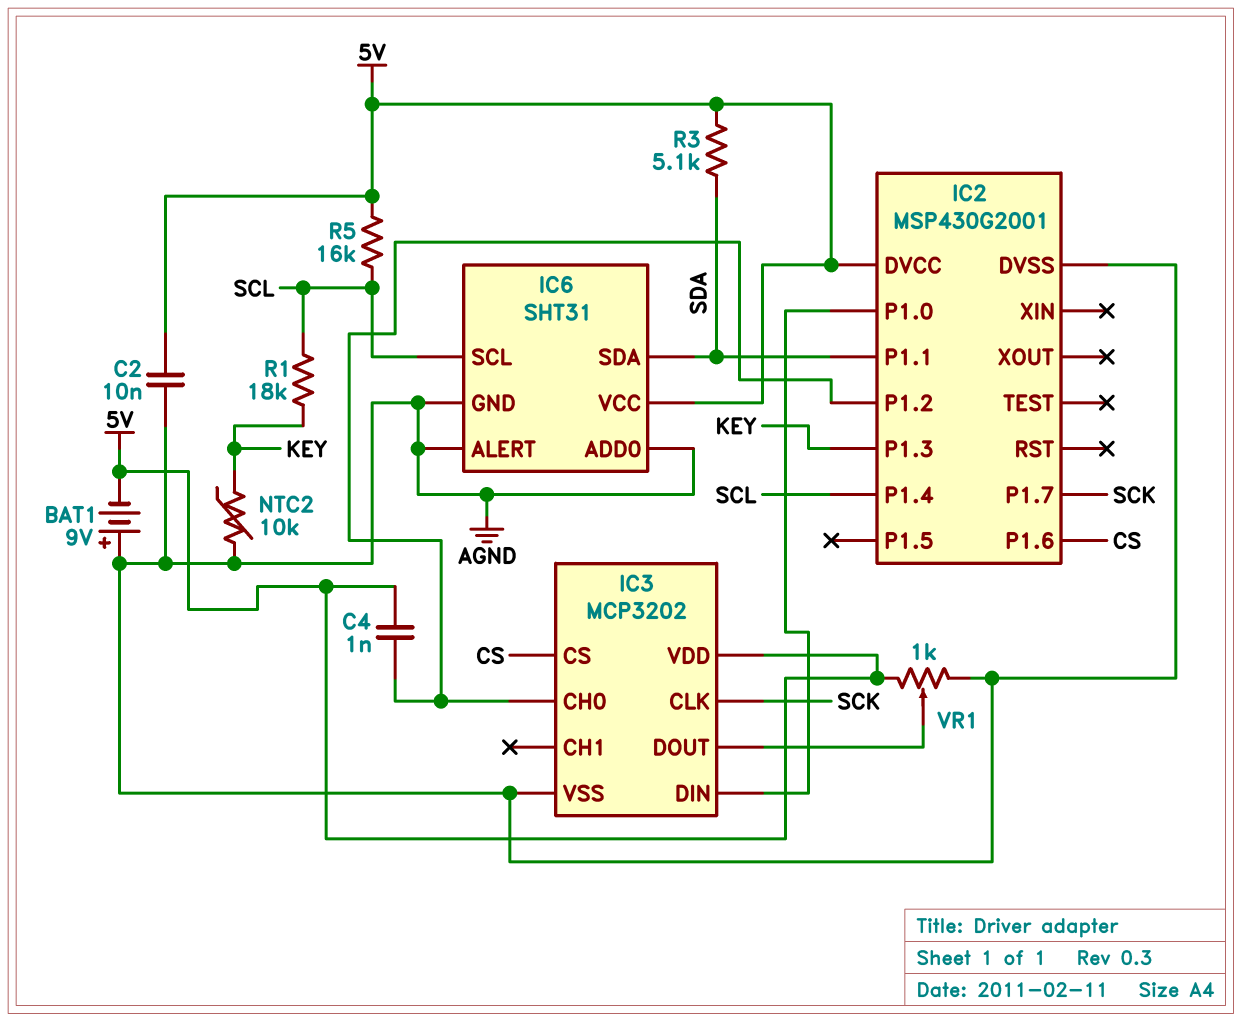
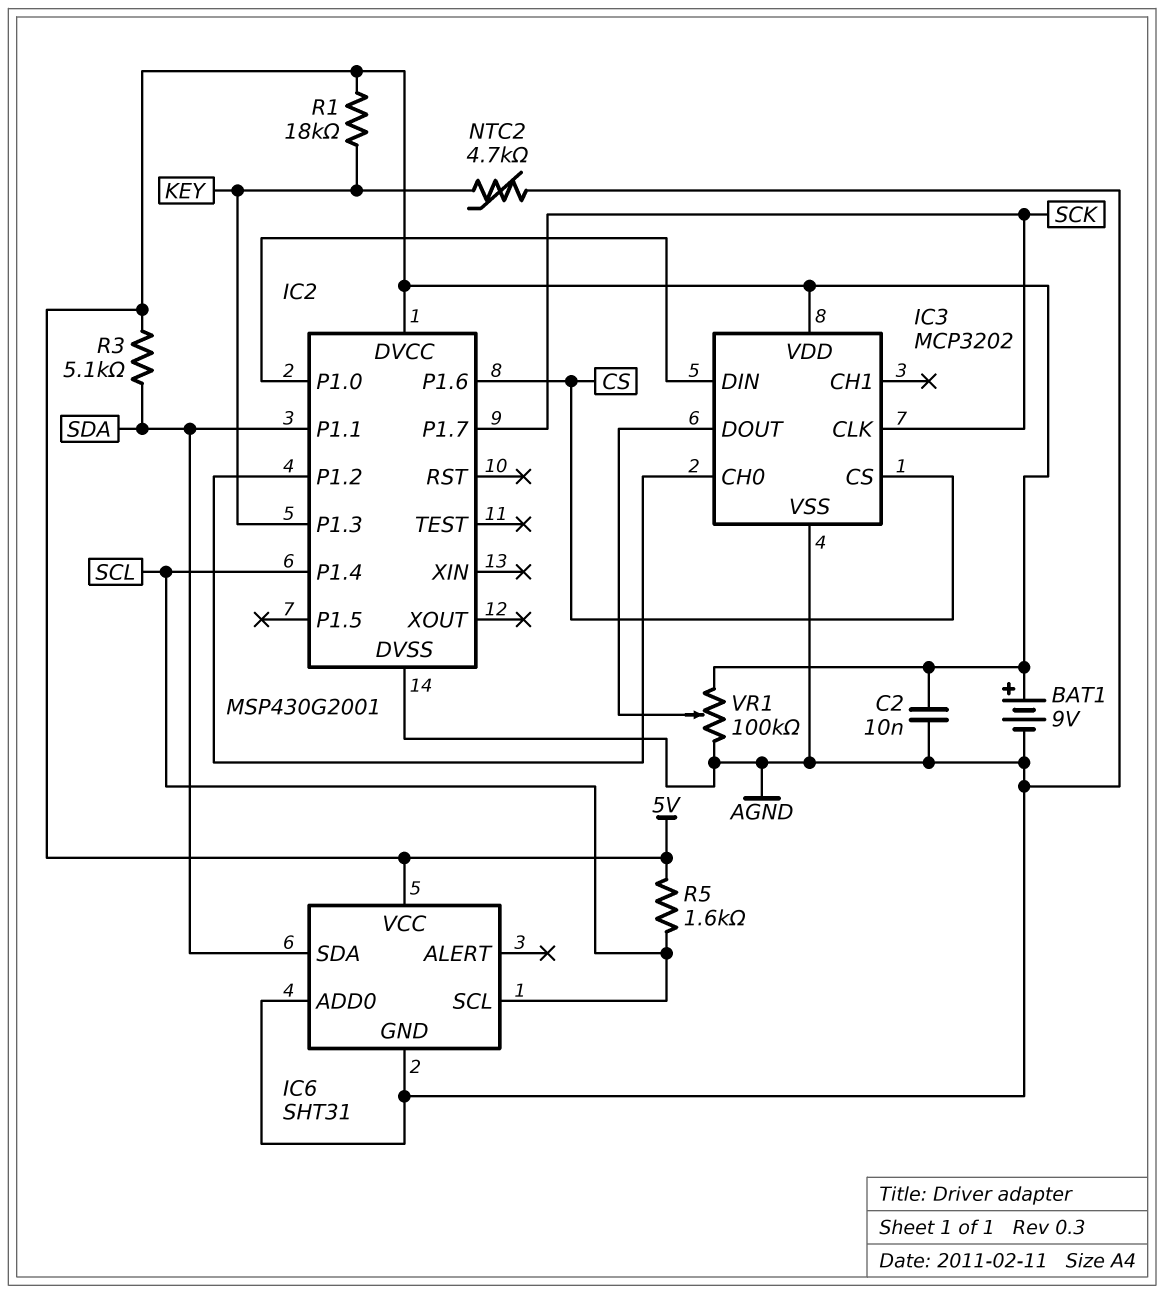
BAT1: 9V (plus AGND, minus 5V) -> 9V (plus 5V, minus AGND)
C4: 1nF (5V, IC2/P1.2) -> none
IC6 pin ALERT: AGND -> none
NTC2: 10k (AGND, KEY) -> 4.7k (AGND, KEY)
R1: 18k (KEY, SCL) -> 18k (5V, KEY)
R5: 16k (5V, SCL) -> 1.6k (5V, SCL)
VR1: 1k (5V, AGND, wiper IC3/DOUT) -> 100k (5V, AGND, wiper IC3/DOUT)

